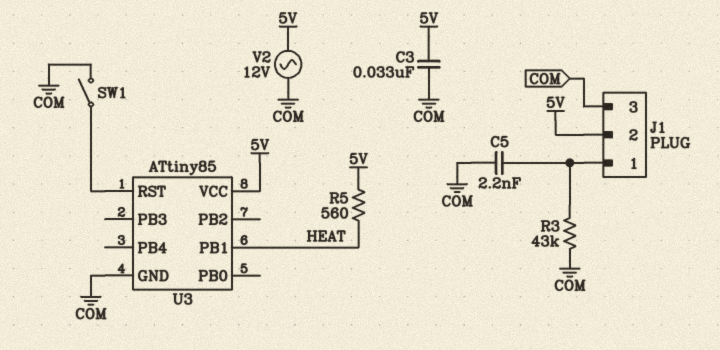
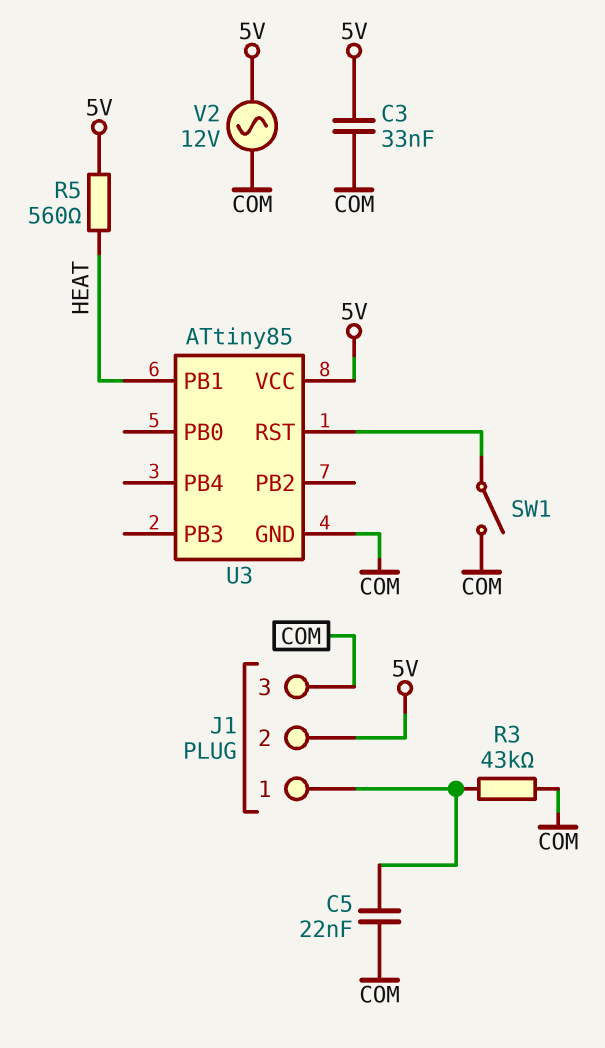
C5: 2.2nF (COM, J1/1) -> 22nF (COM, J1/1)

